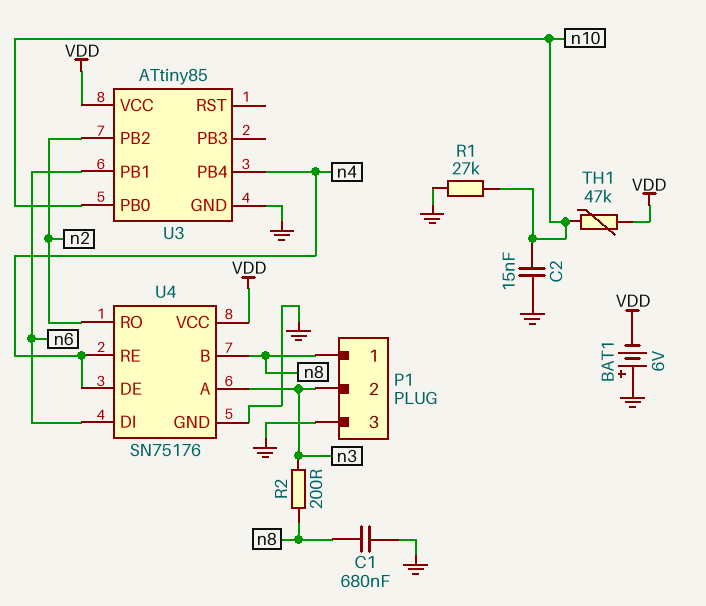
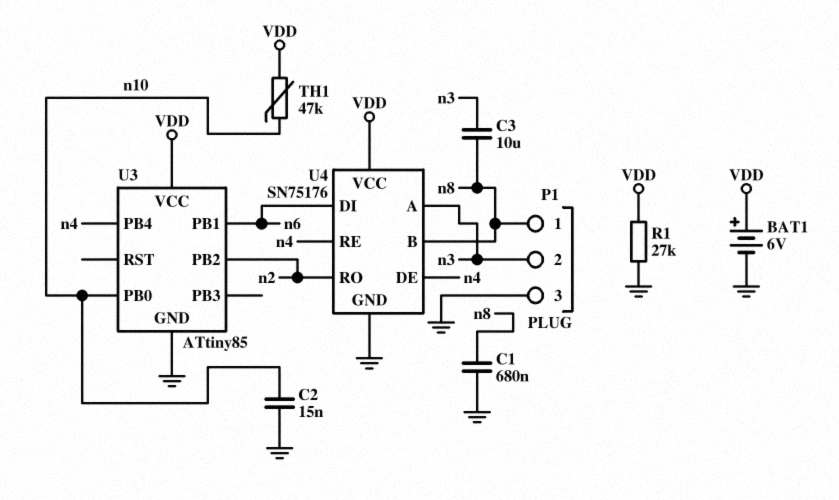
BAT1: 6V (plus GND, minus VDD) -> 6V (plus VDD, minus GND)
C3: none -> 10uF (n3, n8)
R1: 27k (GND, n10) -> 27k (GND, VDD)
R2: 200 (n3, n8) -> none

